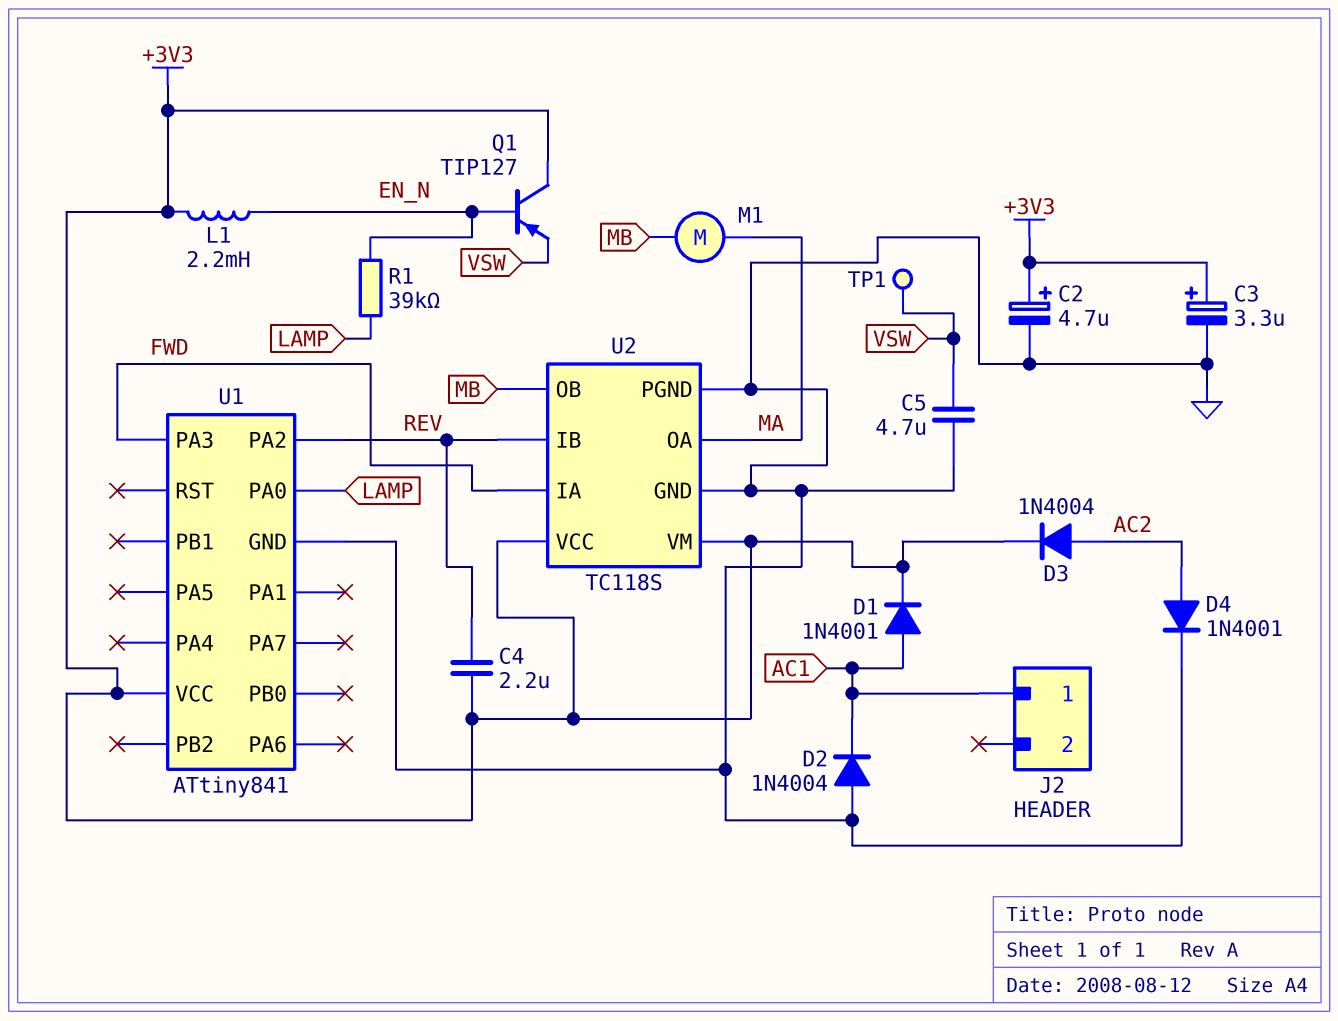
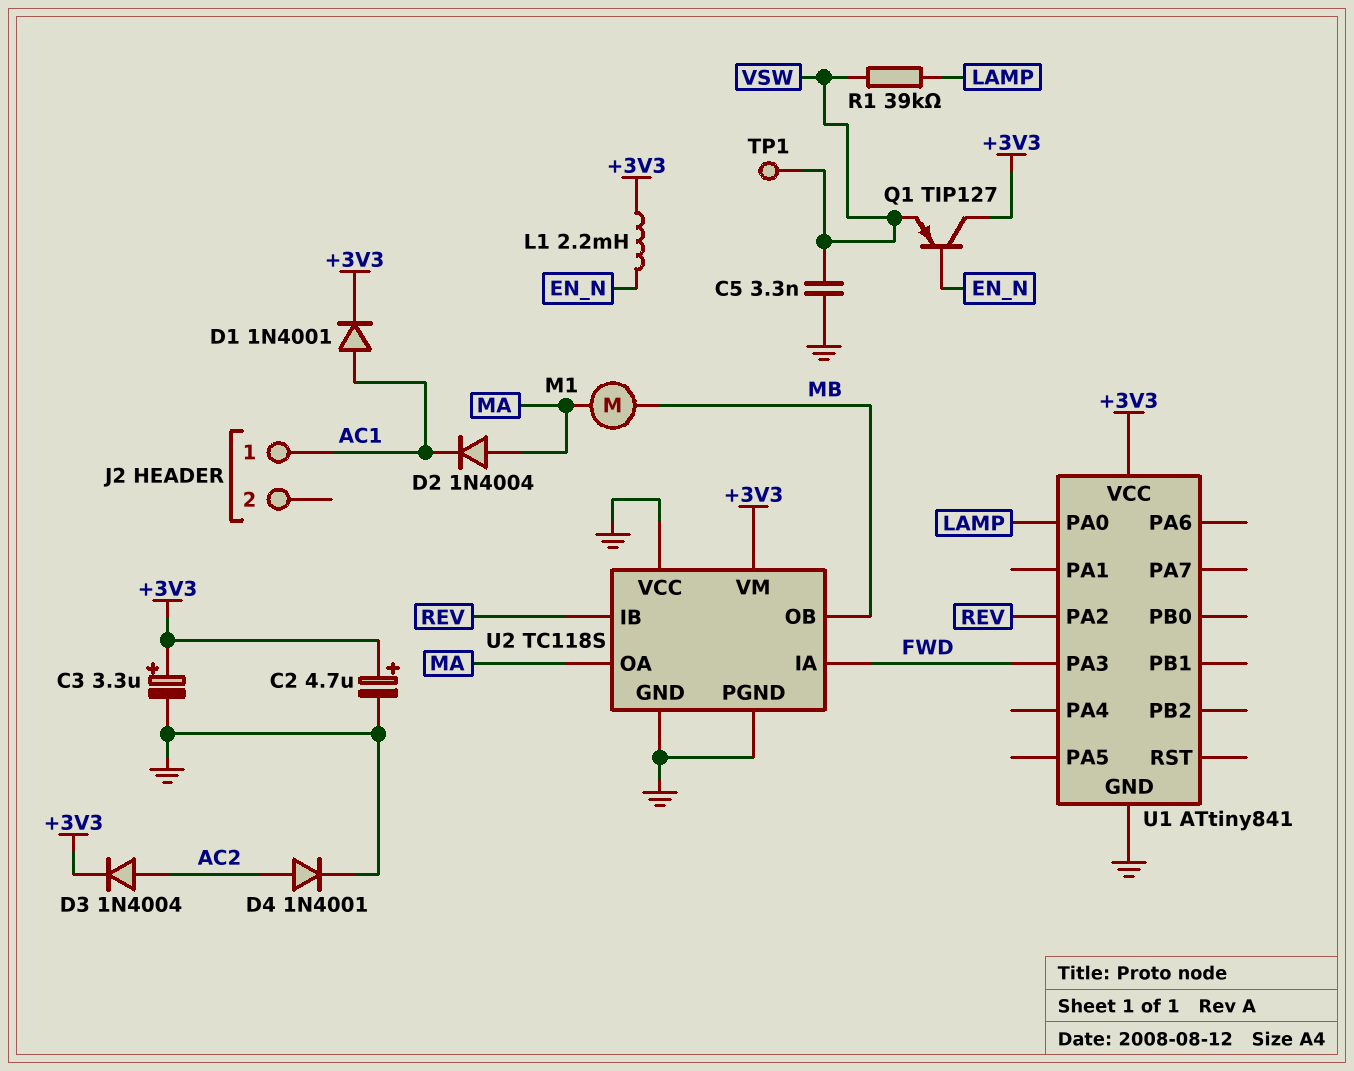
C4: 2.2uF (+3V3, REV) -> none
C5: 4.7uF (GND, VSW) -> 3.3nF (GND, VSW)
D2: diode 1N4004 (A GND, K AC1) -> diode 1N4004 (A MA, K AC1)
R1: 39k (EN_N, LAMP) -> 39k (LAMP, VSW)
U2 pin VCC: +3V3 -> GND

